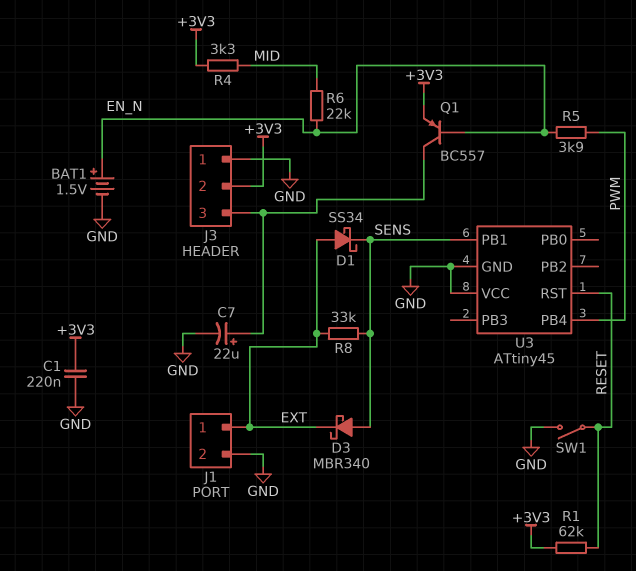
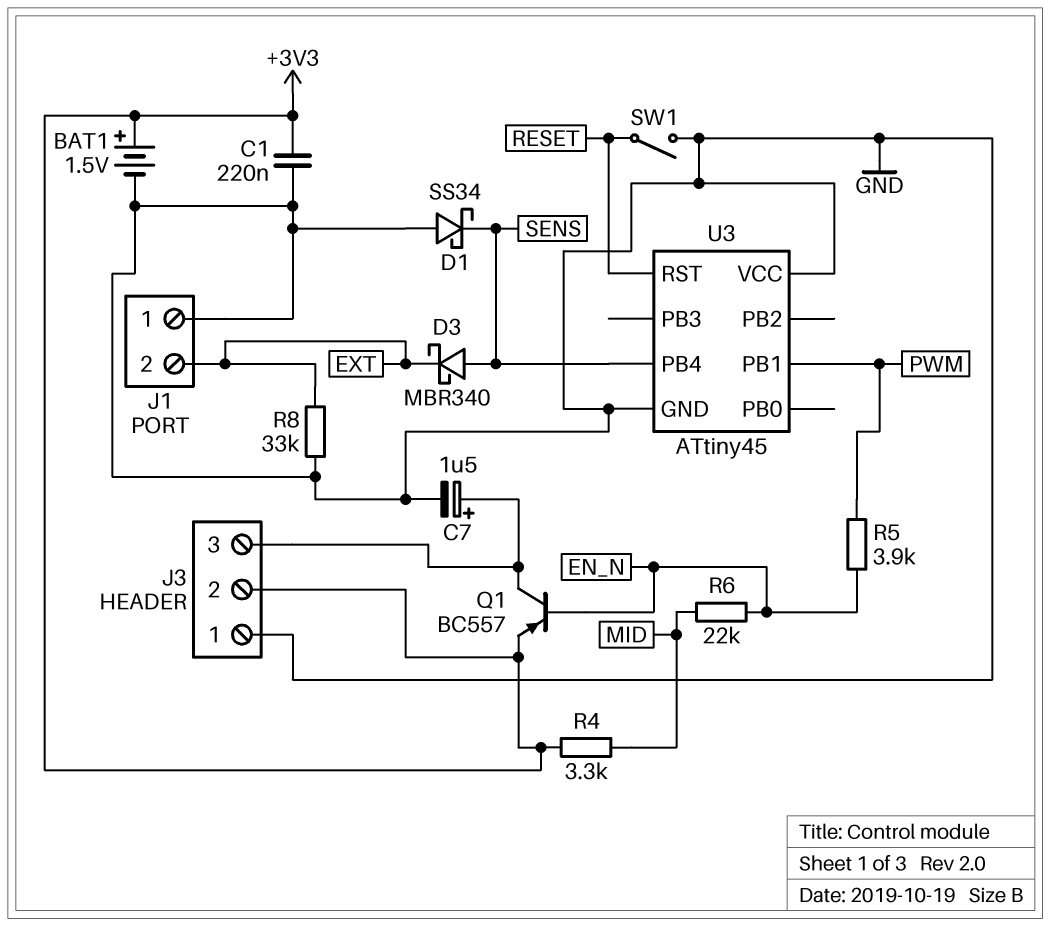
BAT1: 1.5V (plus EN_N, minus GND) -> 1.5V (plus +3V3, minus GND)
C7: 22uF (plus J3/3, minus GND) -> 1.5uF (plus J3/3, minus GND)
D1: schottky SS34 (A EXT, K SENS) -> schottky SS34 (A GND, K SENS)
J1 pin 1: EXT -> GND
J1 pin 2: GND -> EXT
R1: 62k (+3V3, RESET) -> none
R8: 33k (EXT, SENS) -> 33k (EXT, GND)
U3 pin PB1: SENS -> PWM
U3 pin PB4: PWM -> SENS

